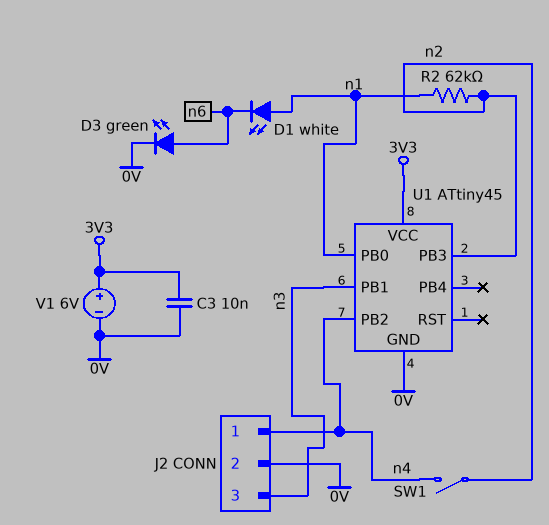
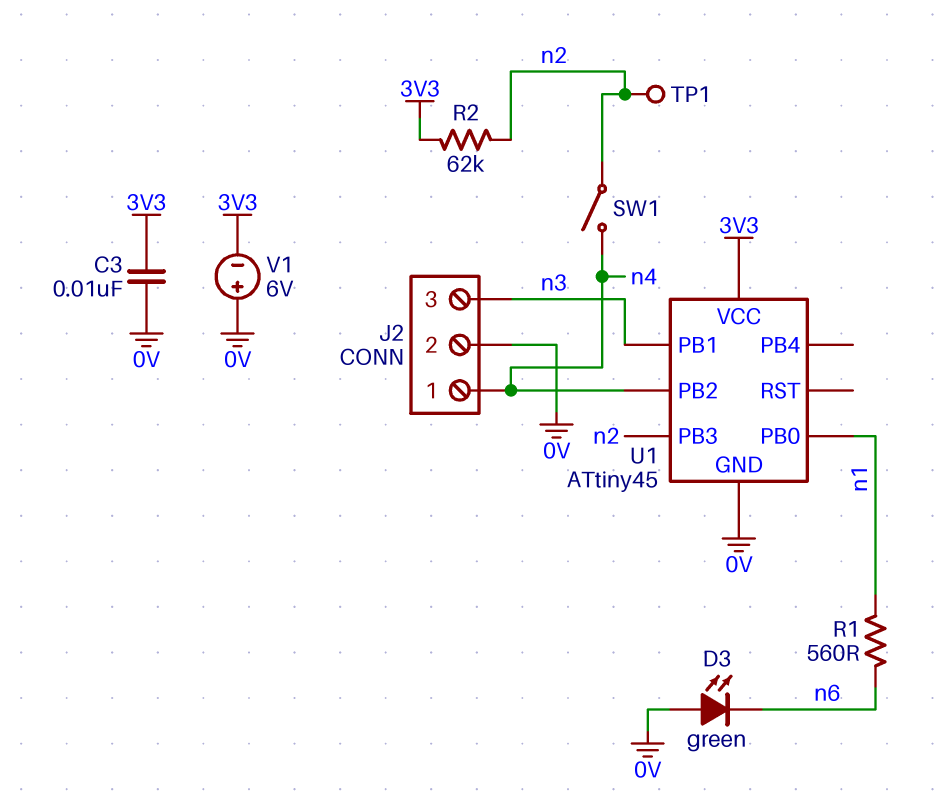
D1: LED white (A n1, K n6) -> none
D3: LED green (A n6, K 0V) -> LED green (A 0V, K n6)
R1: none -> 560 (n1, n6)
R2: 62k (n1, n2) -> 62k (3V3, n2)
TP1: none -> test point (n2)
V1: 6V (plus 3V3, minus 0V) -> 6V (plus 0V, minus 3V3)

